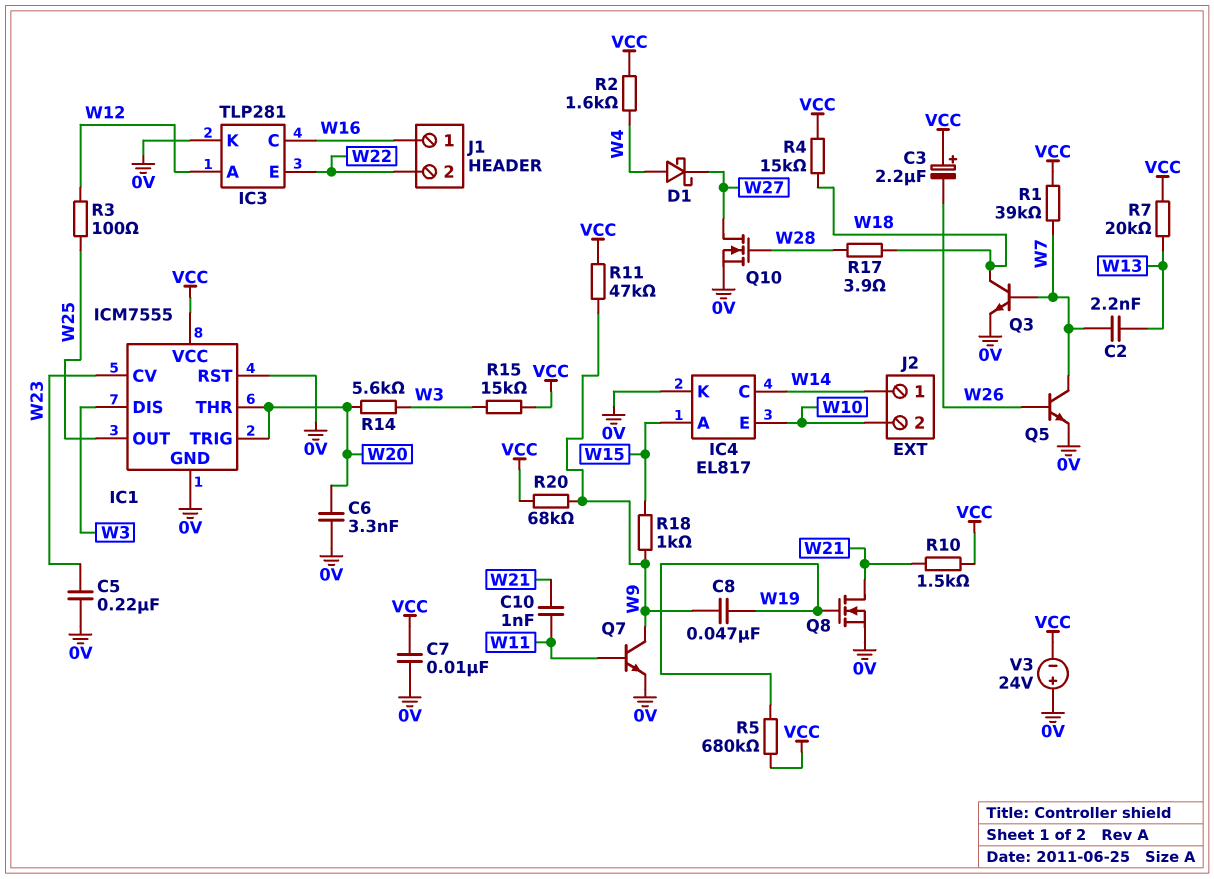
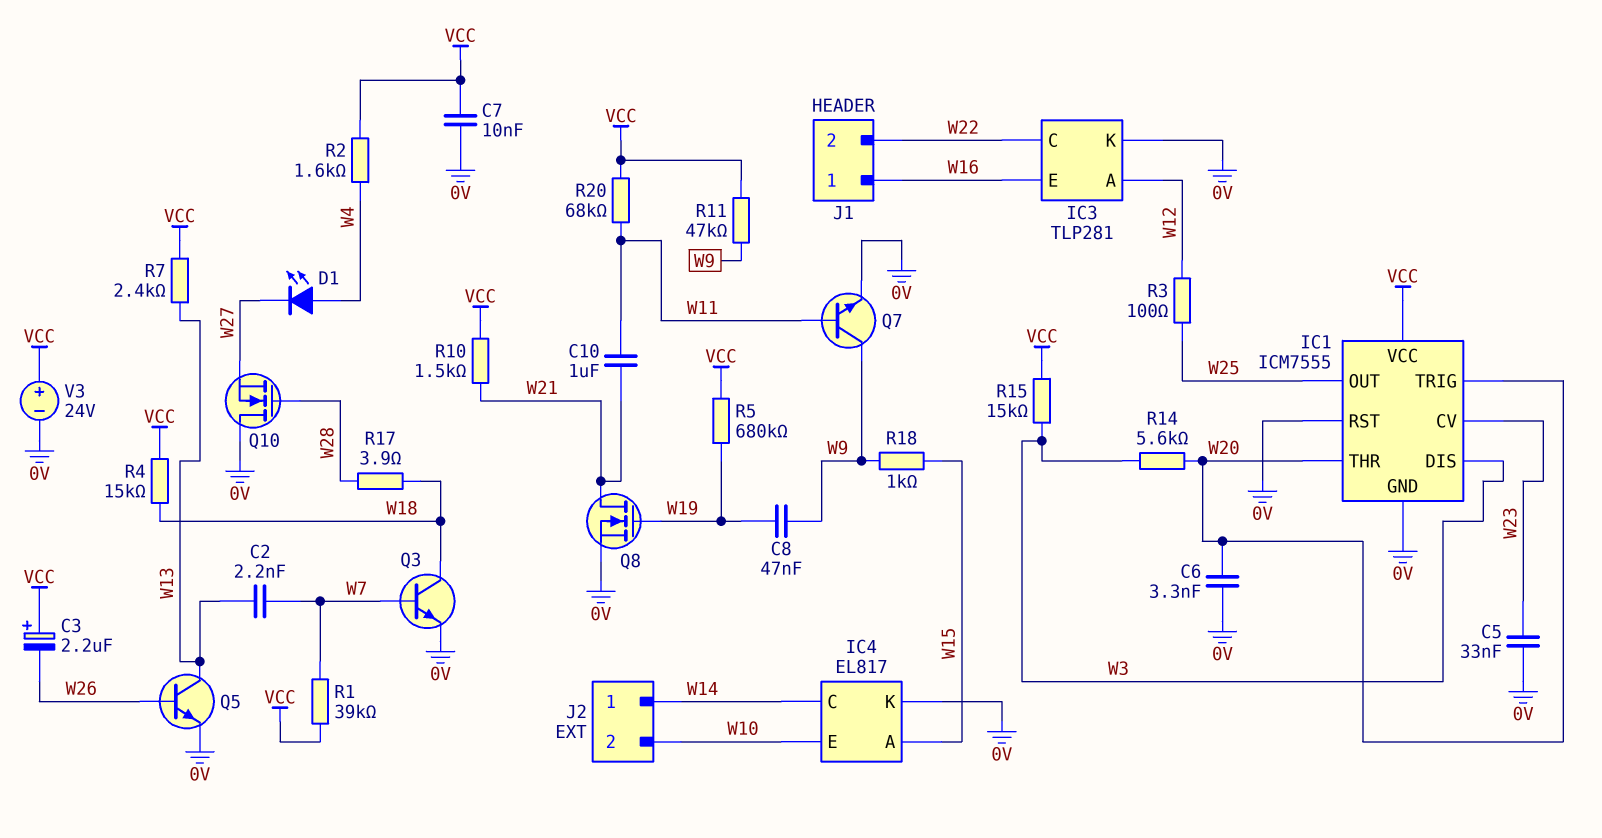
C5: 220nF (0V, W23) -> 33nF (0V, W23)
C10: 1nF (W11, W21) -> 1uF (W11, W21)
D1: schottky (A W4, K W27) -> LED (A W4, K W27)
IC3 pin C: W16 -> W22
IC3 pin E: W22 -> W16
Q5: NPN (B W26, C W7, E 0V) -> NPN (B W26, C W13, E 0V)
Q10: NMOS (G W28, D W27, S 0V) -> NMOS (G W28, D 0V, S W27)
R7: 20k (VCC, W13) -> 2.4k (VCC, W13)
R20: 68k (VCC, W9) -> 68k (VCC, W11)
V3: 24V (plus 0V, minus VCC) -> 24V (plus VCC, minus 0V)

